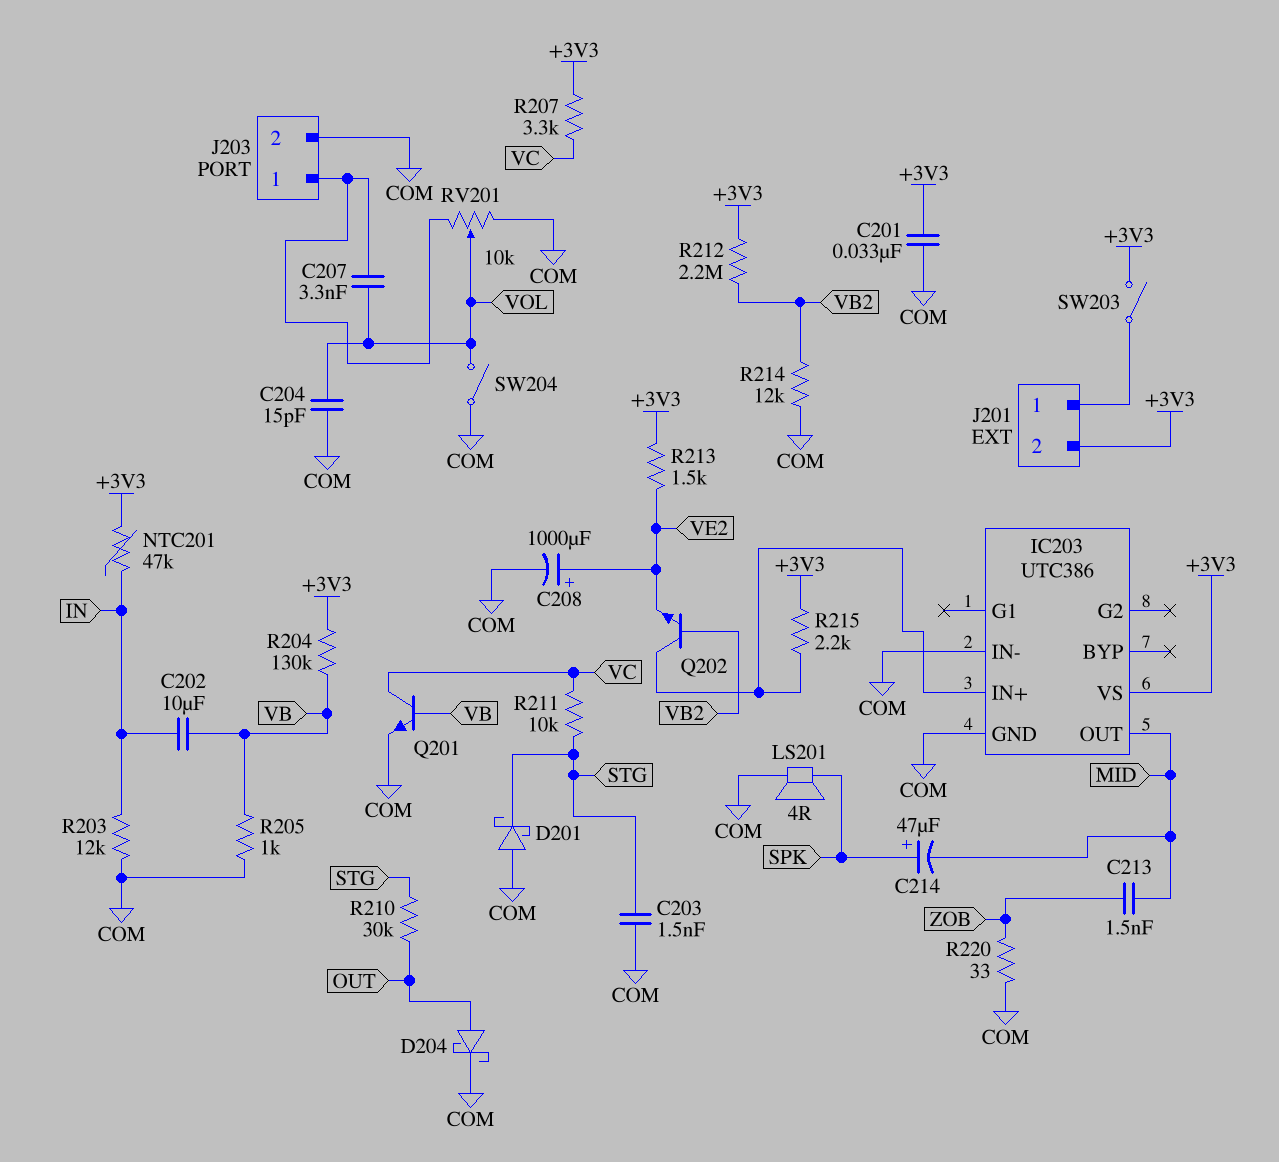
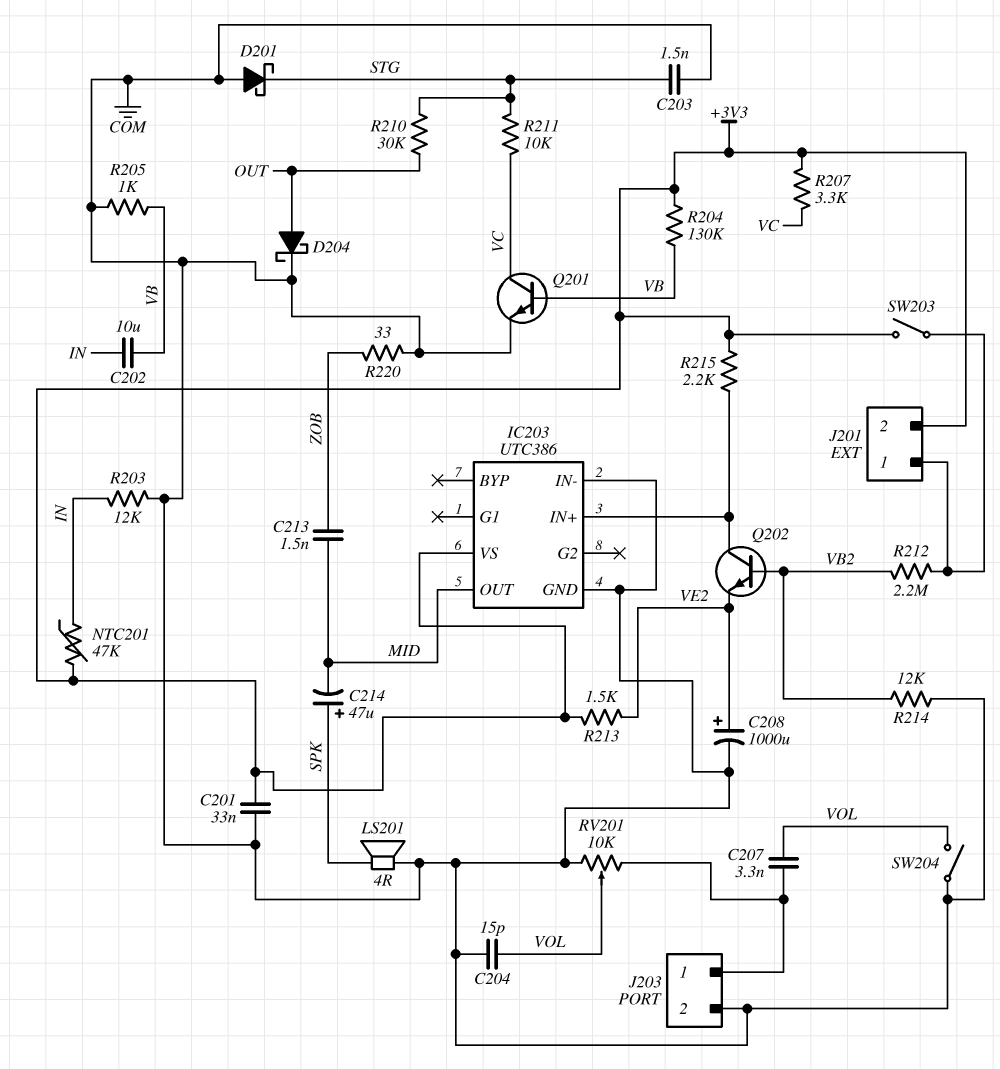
R212: 2.2M (+3V3, VB2) -> 2.2M (J201/1, VB2)

